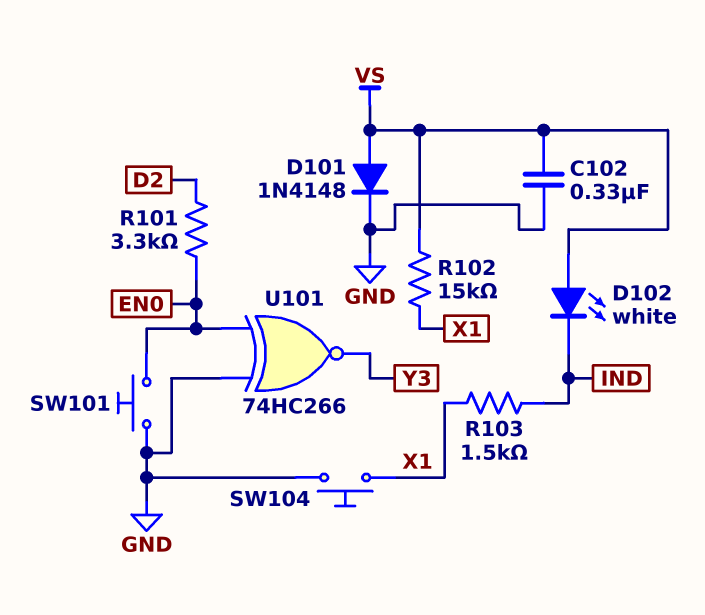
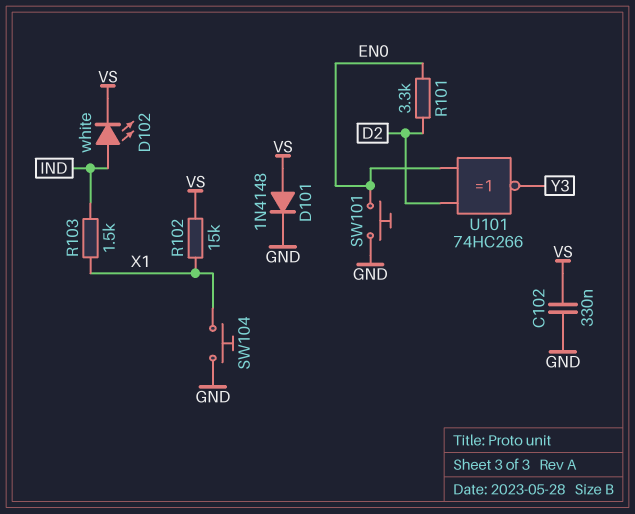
D102: LED white (A VS, K IND) -> LED white (A IND, K VS)
U101: XNOR 74HC266 (in EN0, in GND, out Y3) -> XNOR 74HC266 (in D2, in EN0, out Y3)

